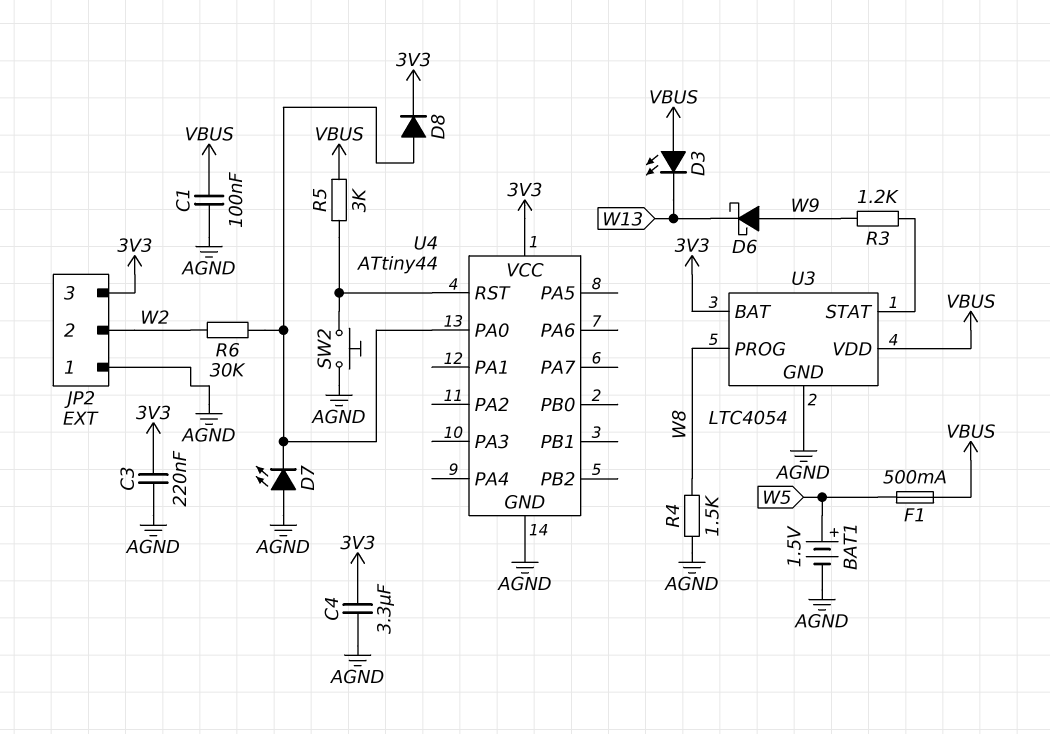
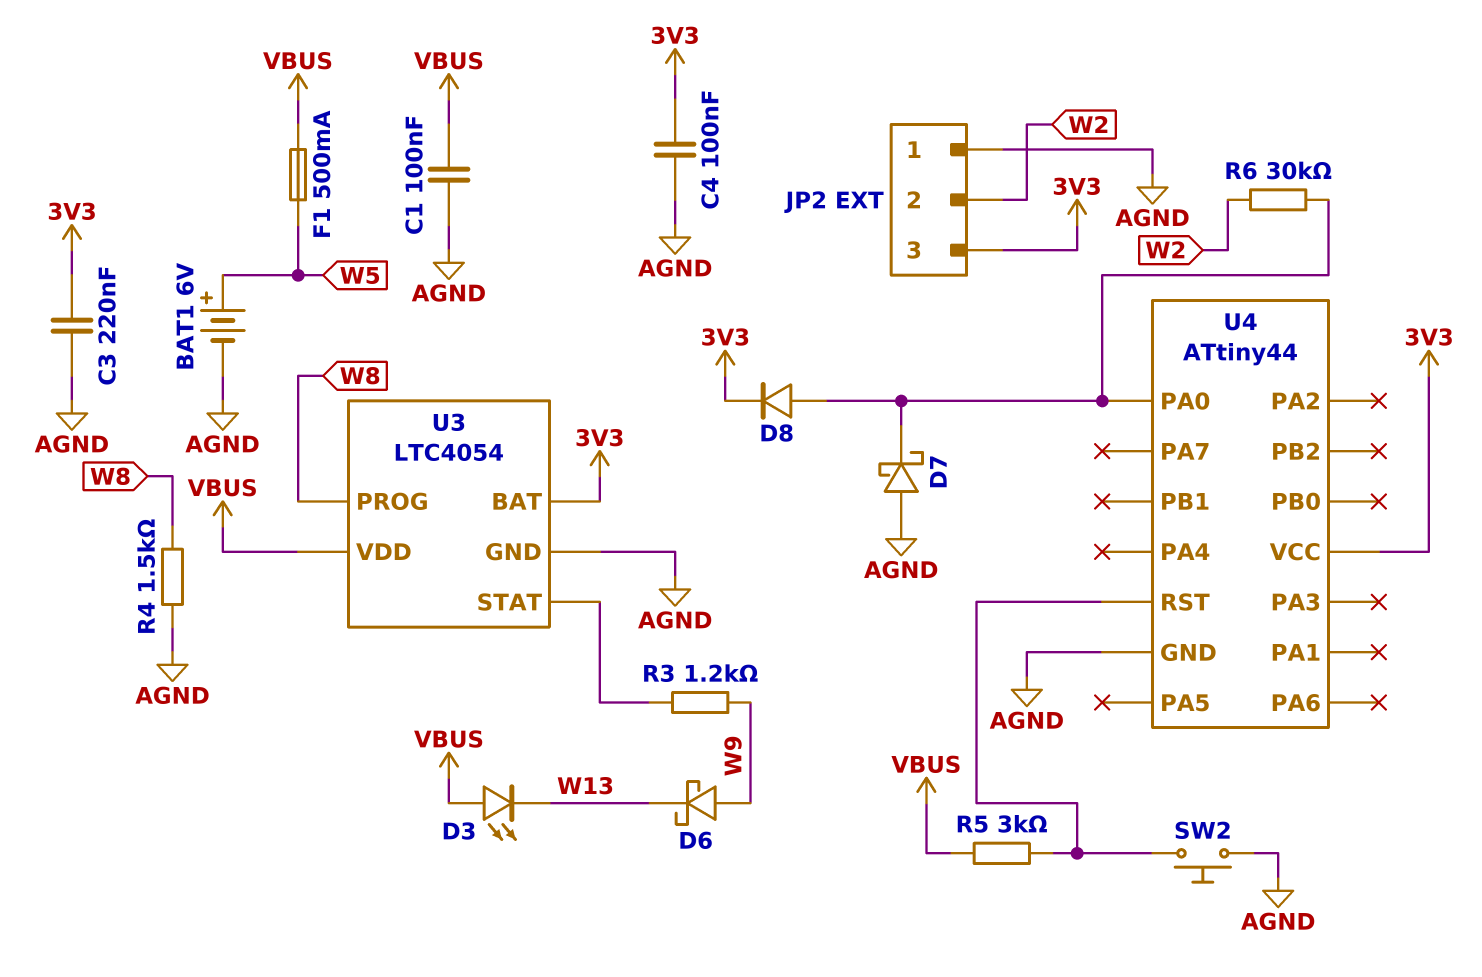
BAT1: 1.5V (plus W5, minus AGND) -> 6V (plus W5, minus AGND)
C4: 3.3uF (3V3, AGND) -> 100nF (3V3, AGND)
D7: LED (A AGND, K U4/PA0) -> schottky (A AGND, K U4/PA0)

